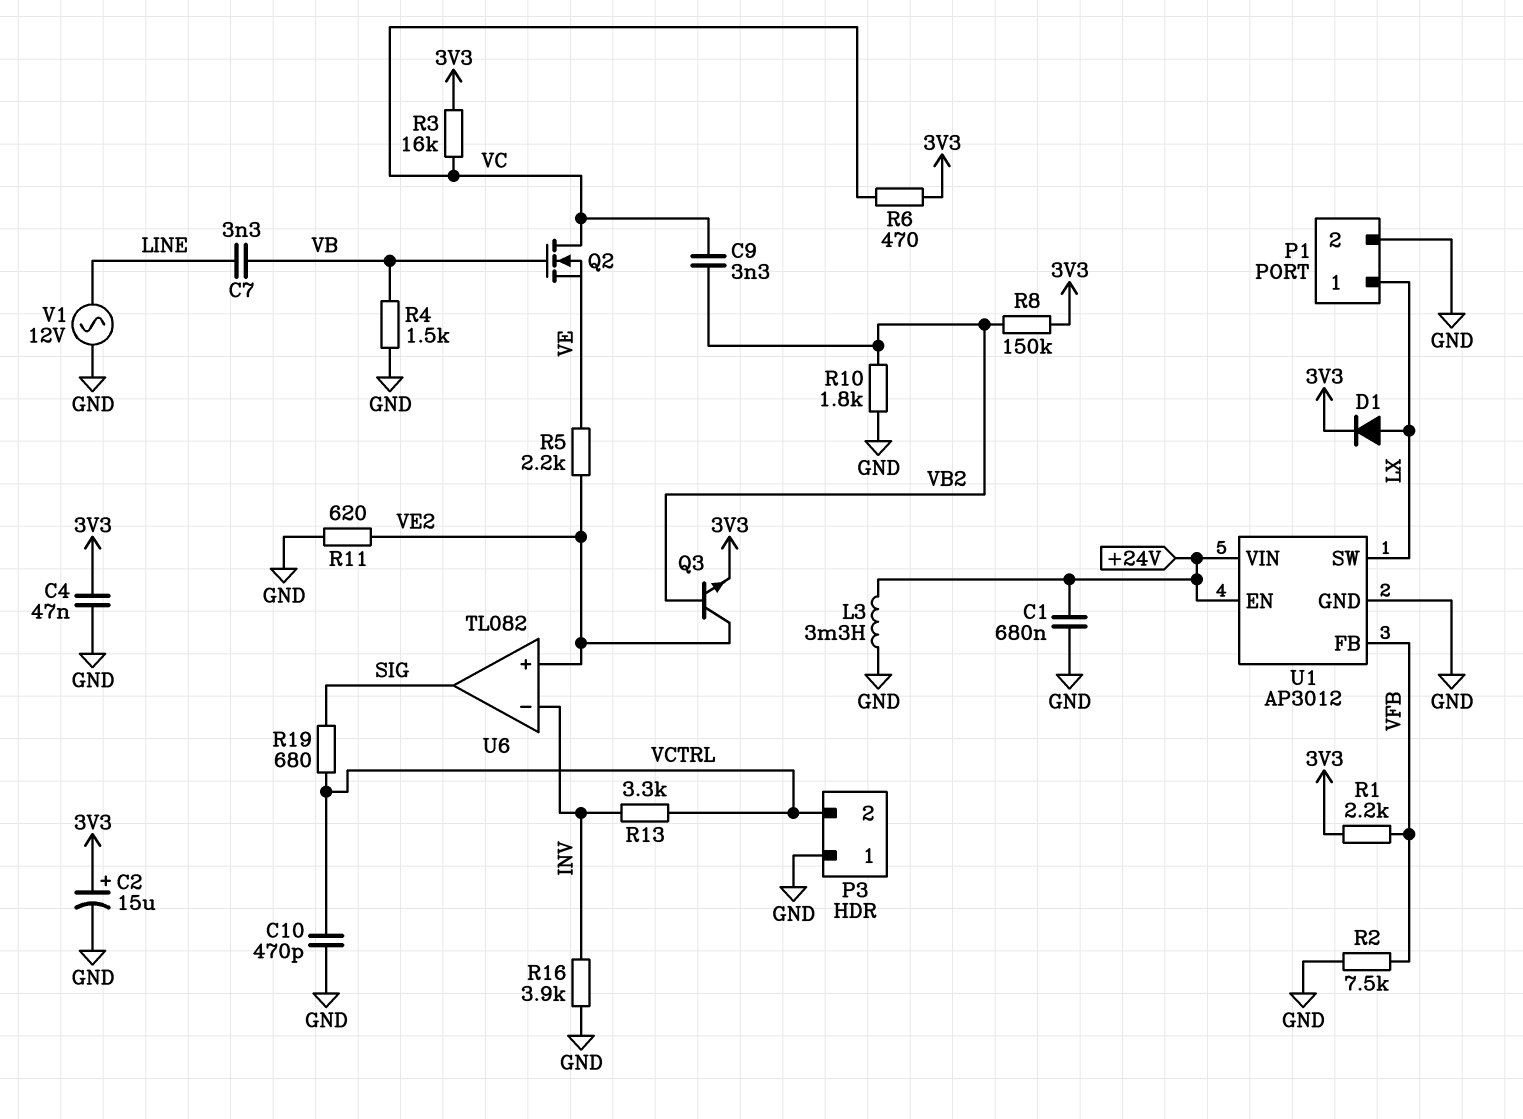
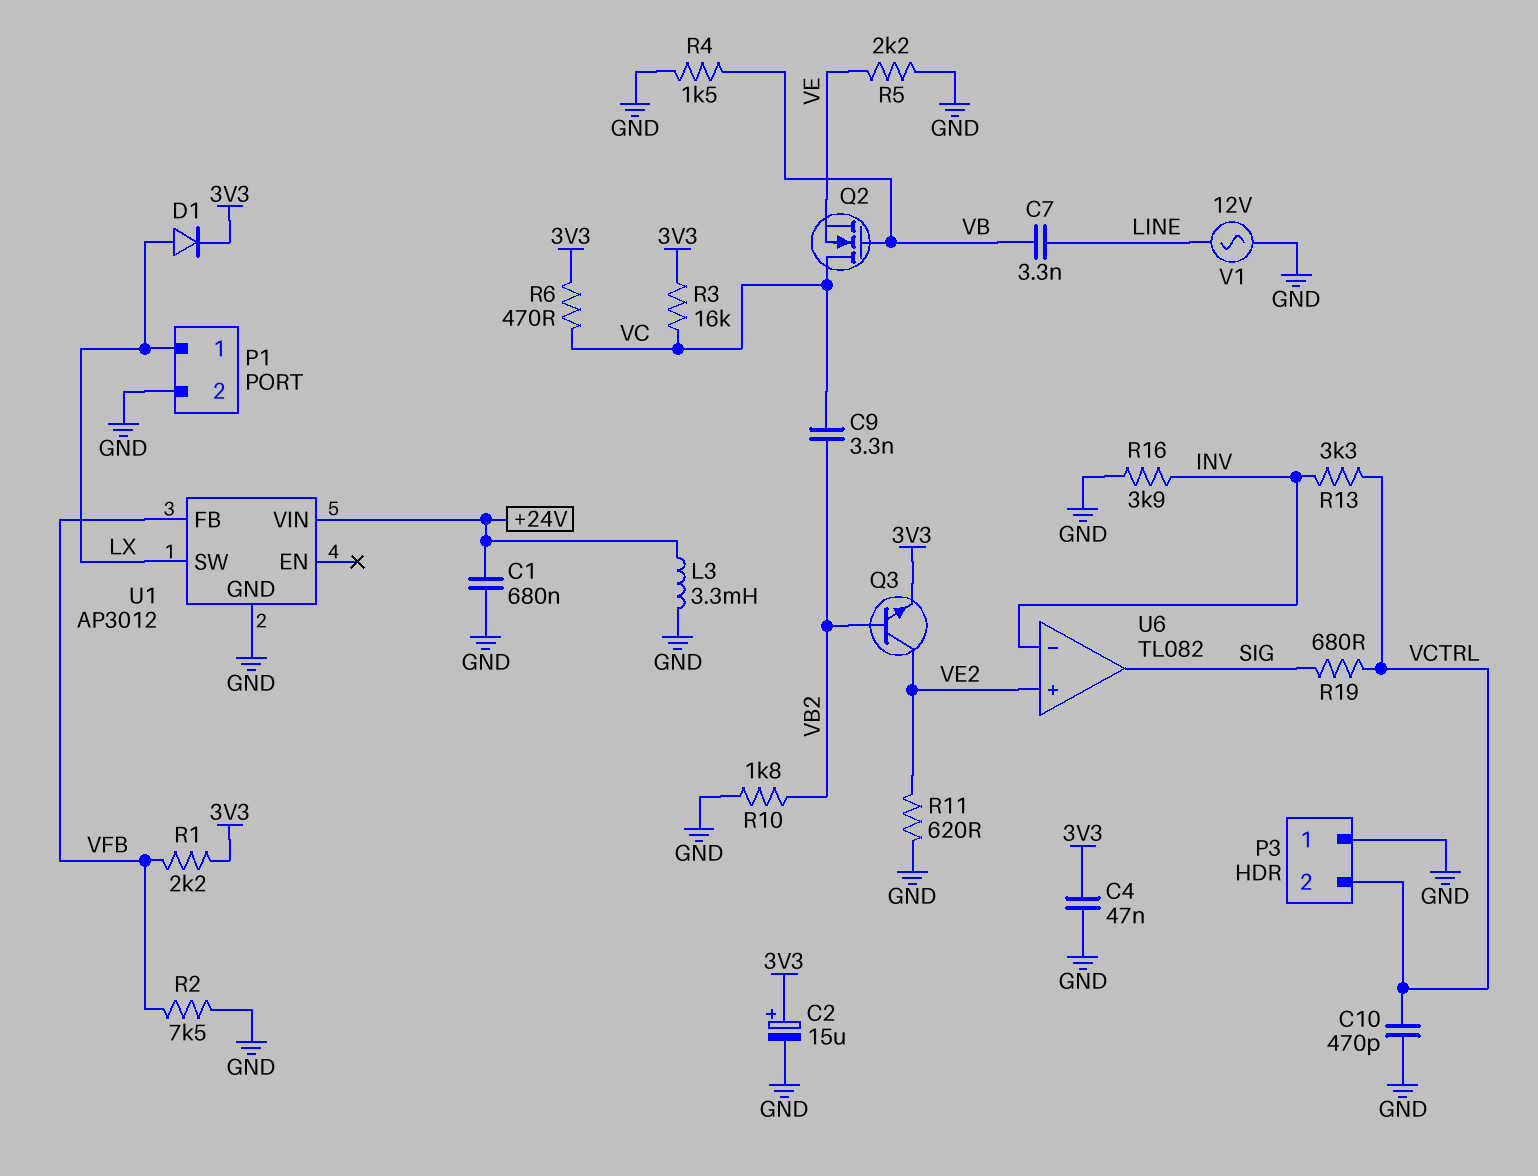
R5: 2.2k (VE, VE2) -> 2.2k (GND, VE)
R8: 150k (3V3, VB2) -> none
U1 pin EN: +24V -> none

